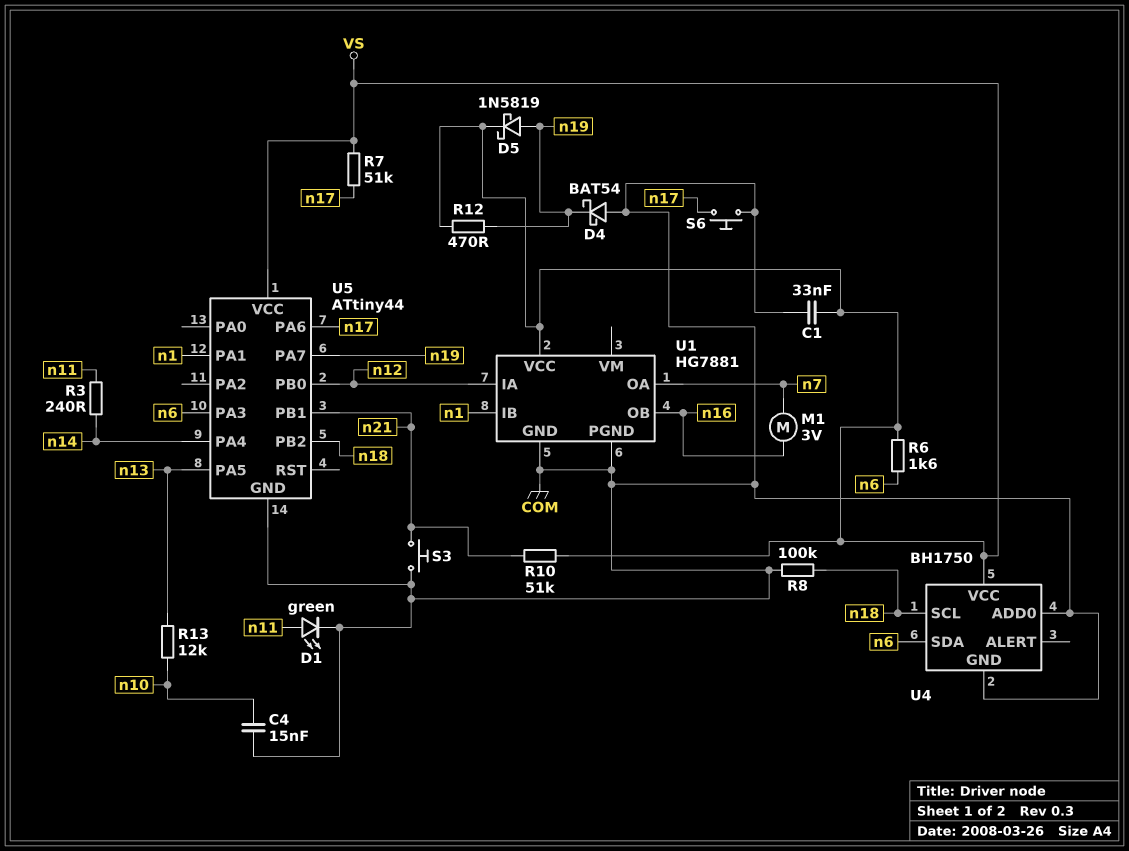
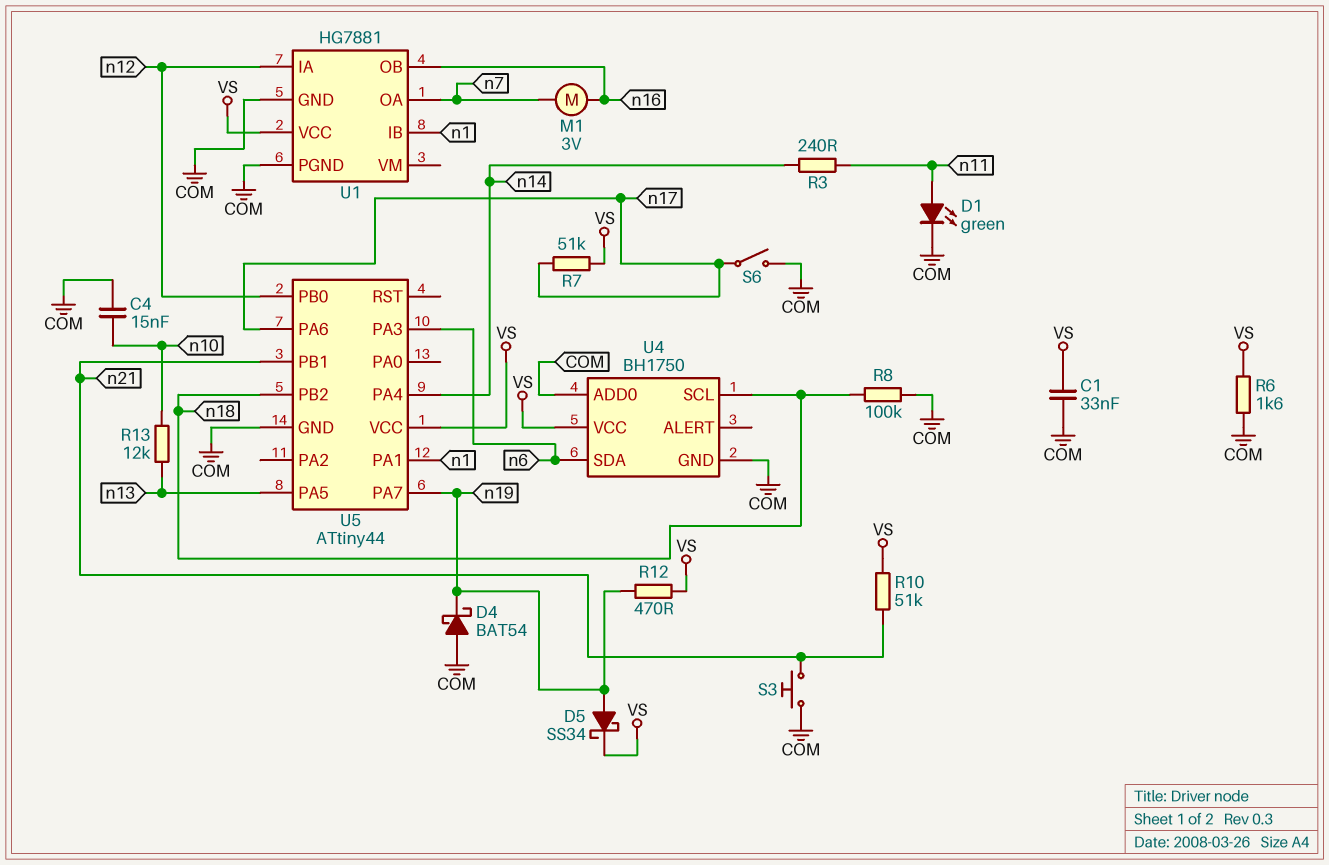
D5: schottky 1N5819 (A n19, K VS) -> schottky SS34 (A n19, K VS)
R6: 1.6k (VS, n6) -> 1.6k (COM, VS)
S6: button (COM, n17) -> switch (COM, n17)

